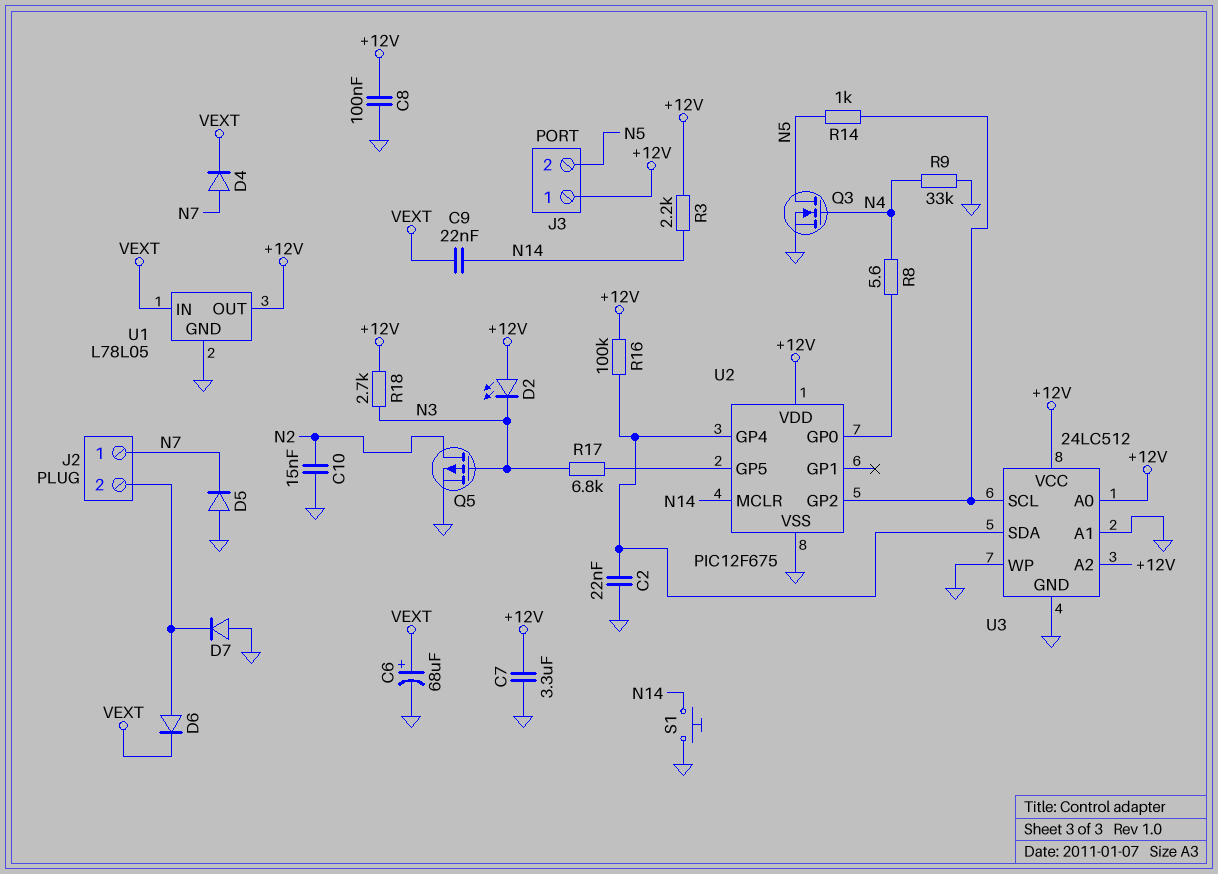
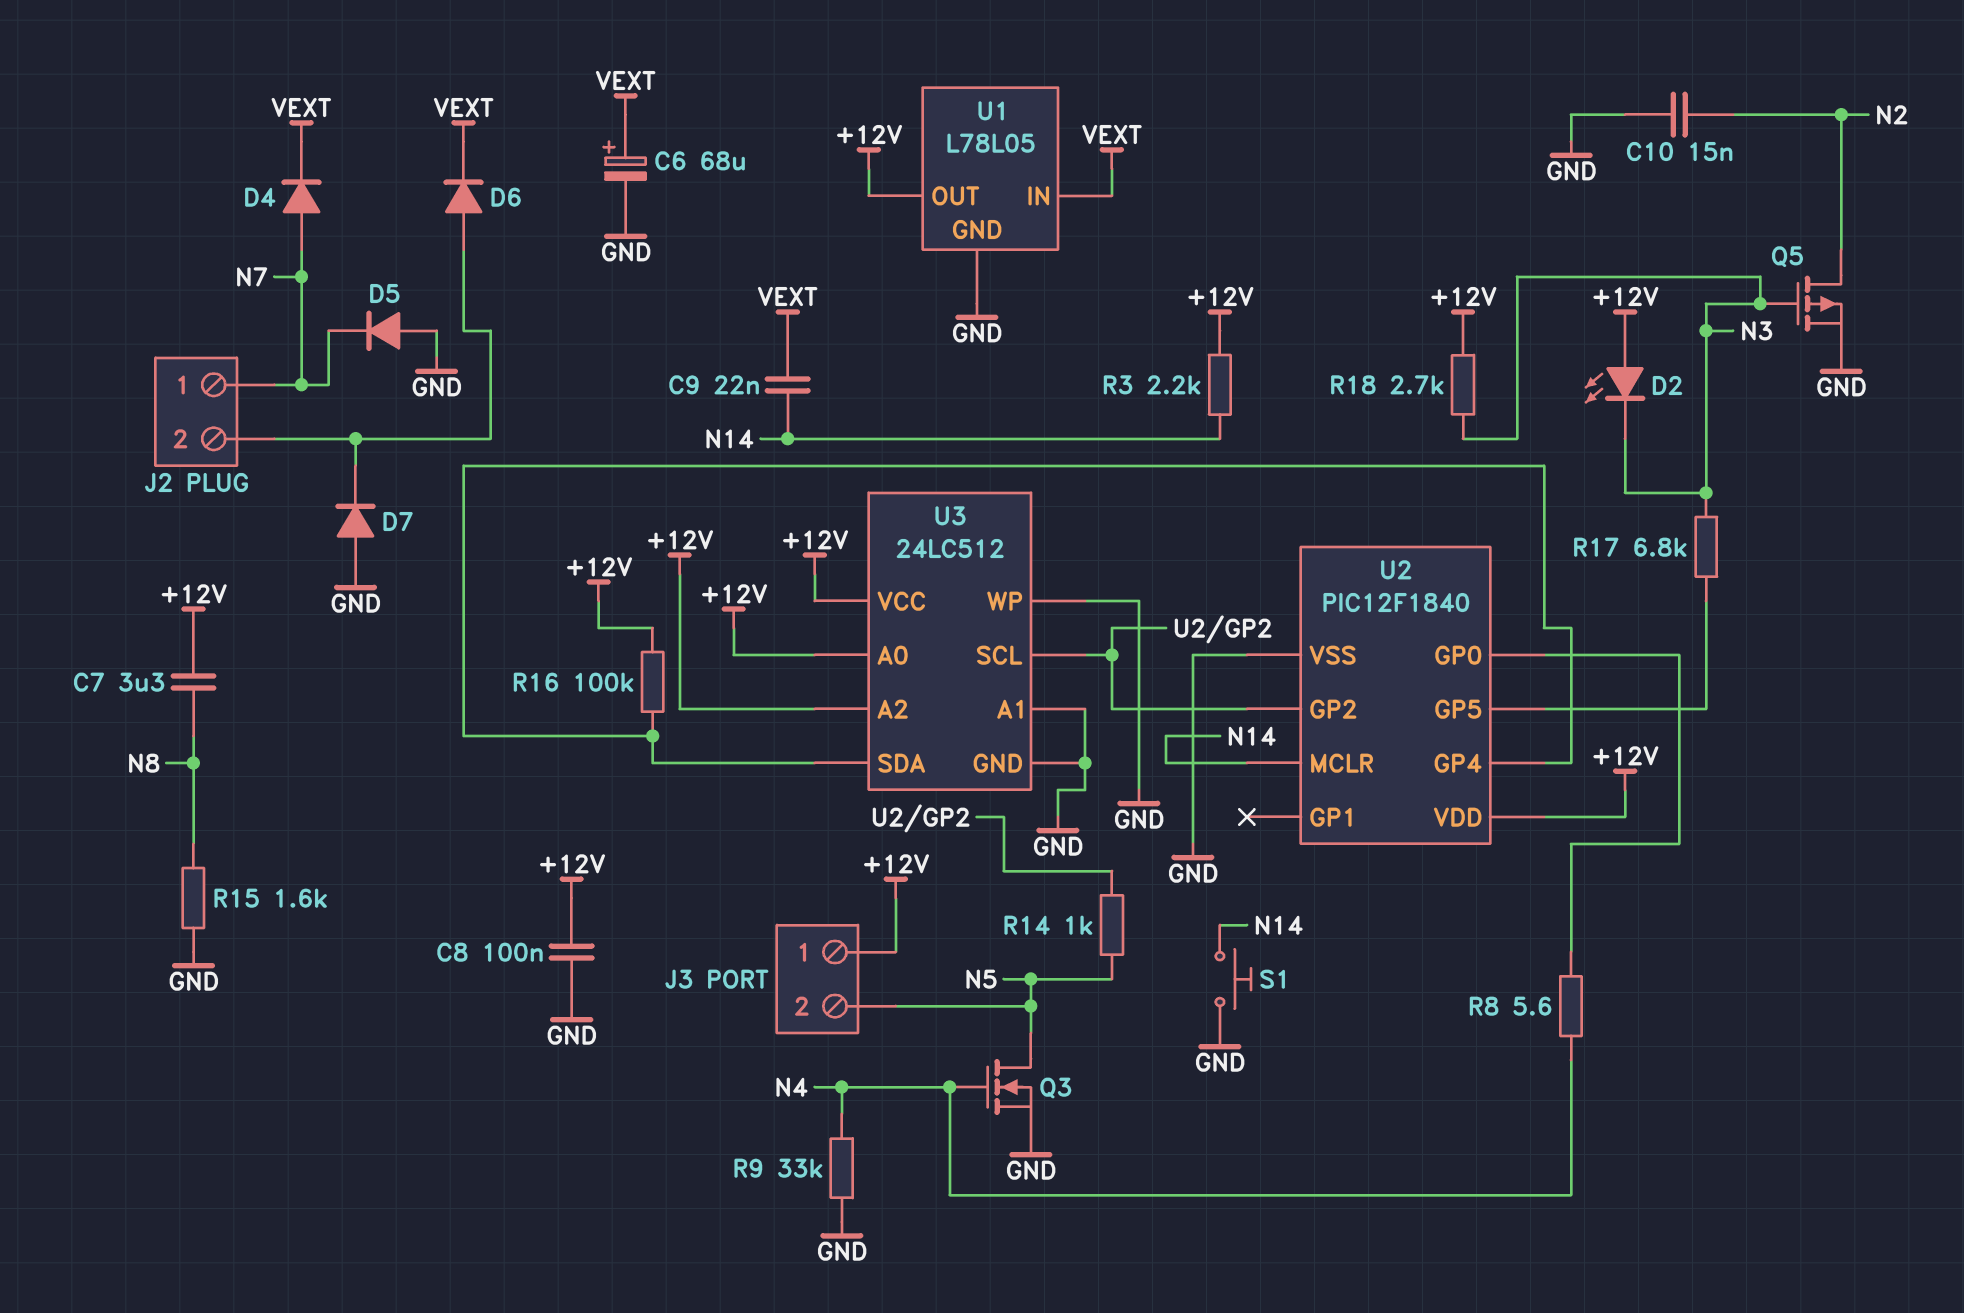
C2: 22nF (GND, U2/GP4) -> none
C7: 3.3uF (+12V, GND) -> 3.3uF (+12V, N8)
R15: none -> 1.6k (GND, N8)
U2: PIC12F675 -> PIC12F1840

